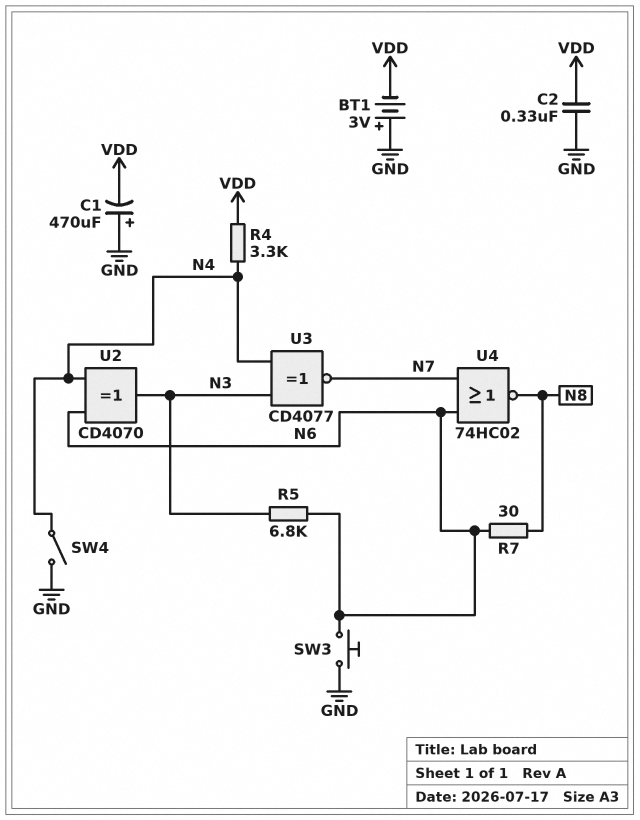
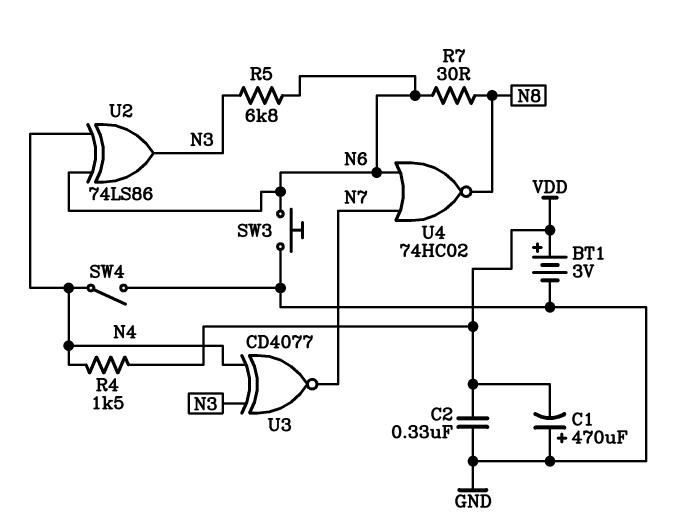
BT1: 3V (plus GND, minus VDD) -> 3V (plus VDD, minus GND)
R4: 3.3k (N4, VDD) -> 1.5k (N4, VDD)
U2: XOR CD4070 (in N4, in N6, out N3) -> XOR 74LS86 (in N4, in N6, out N3)

